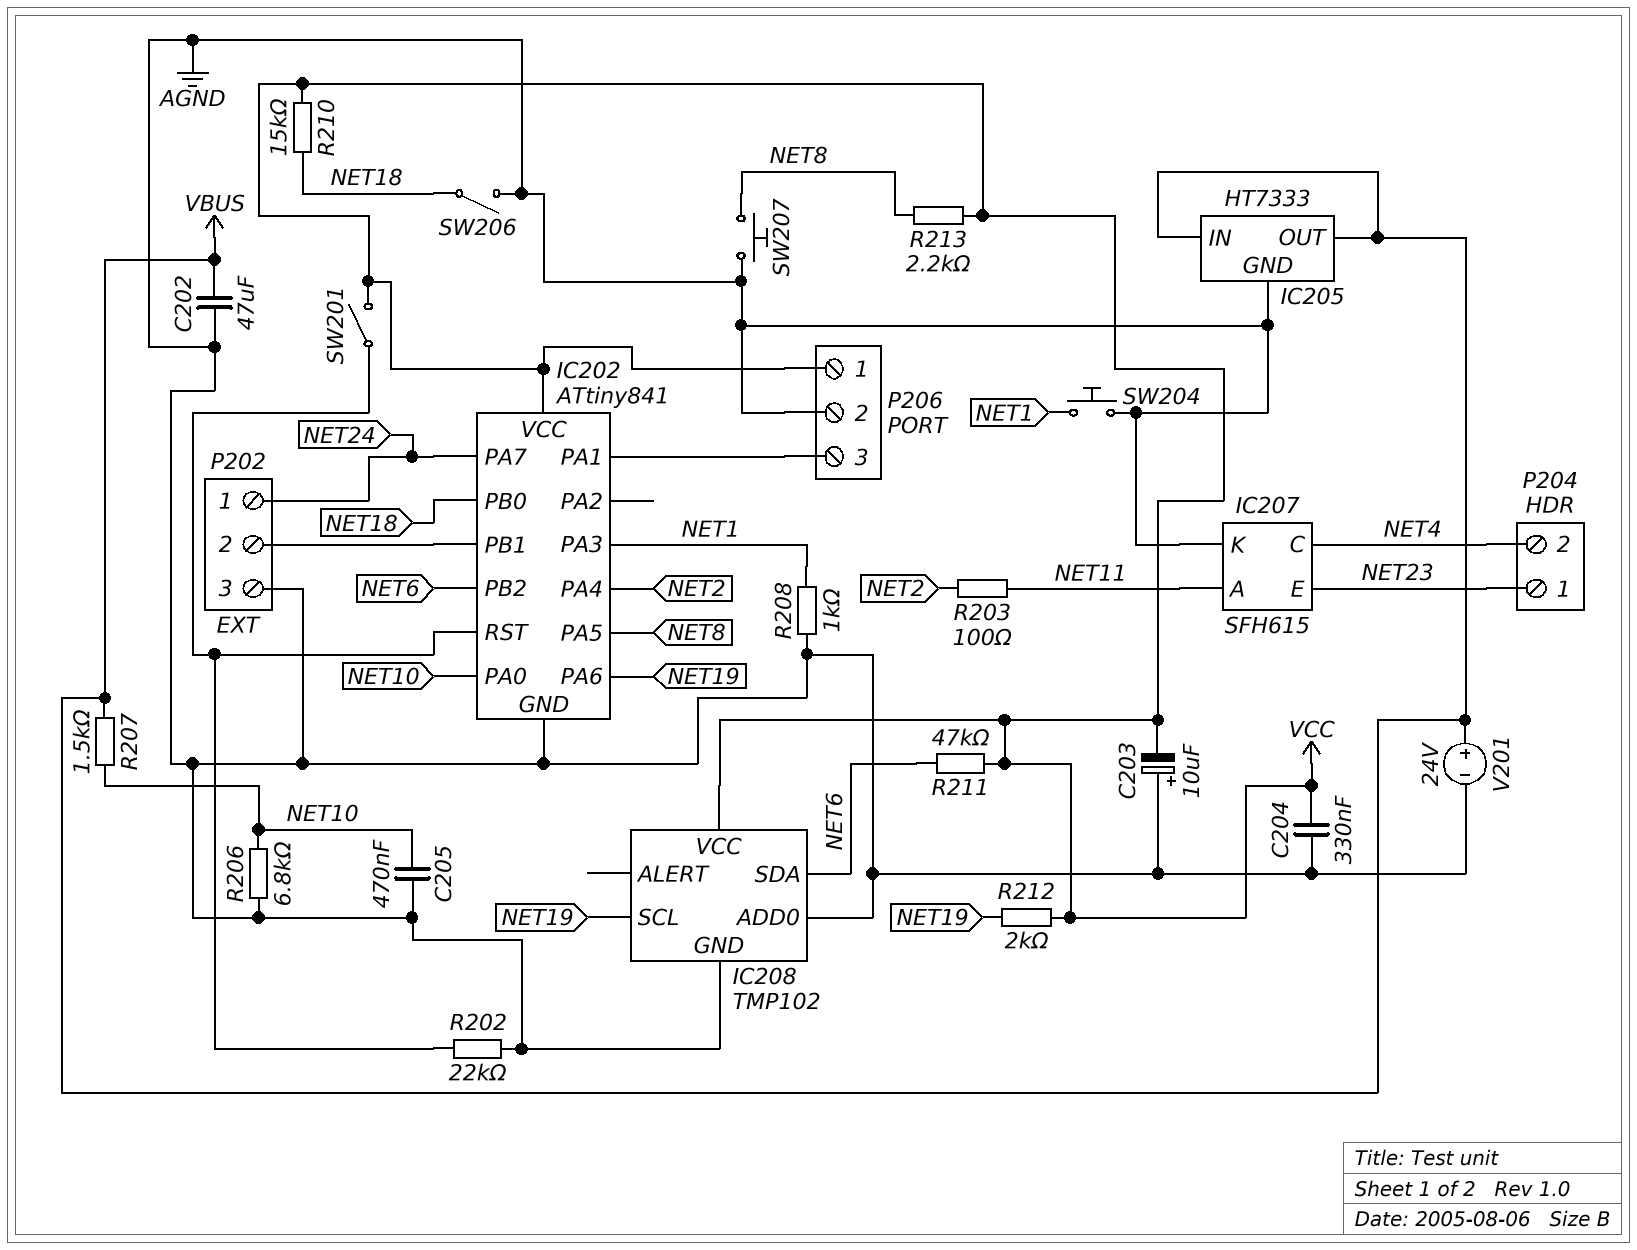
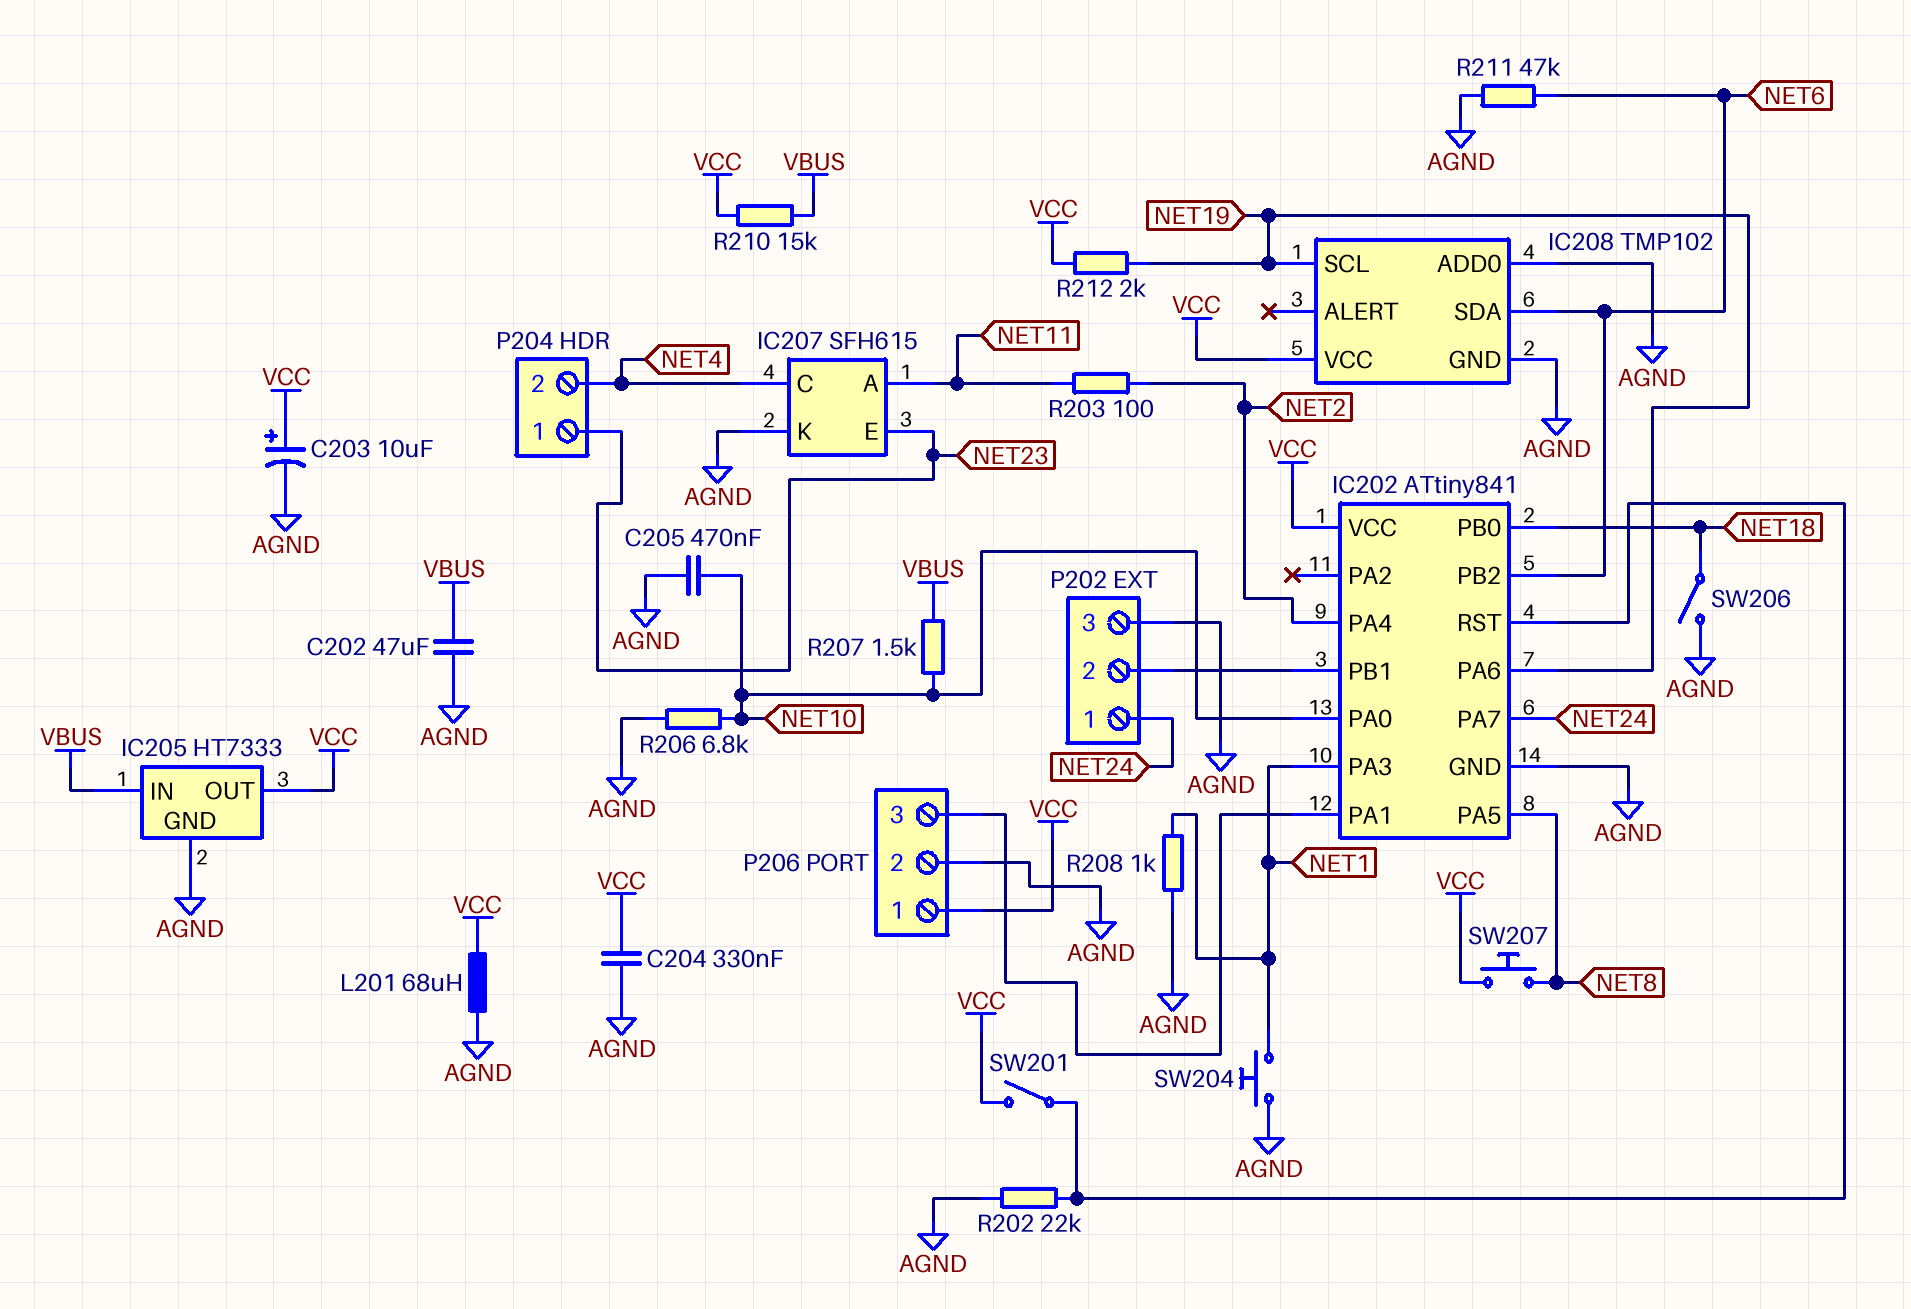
C203: 10uF (plus AGND, minus VCC) -> 10uF (plus VCC, minus AGND)
IC205 pin OUT: VBUS -> VCC
L201: none -> 68uH (AGND, VCC)
R210: 15k (NET18, VCC) -> 15k (VBUS, VCC)
R211: 47k (NET6, VCC) -> 47k (AGND, NET6)
R213: 2.2k (NET8, VCC) -> none
SW207: button (AGND, NET8) -> button (NET8, VCC)
V201: 24V (plus VBUS, minus AGND) -> none

